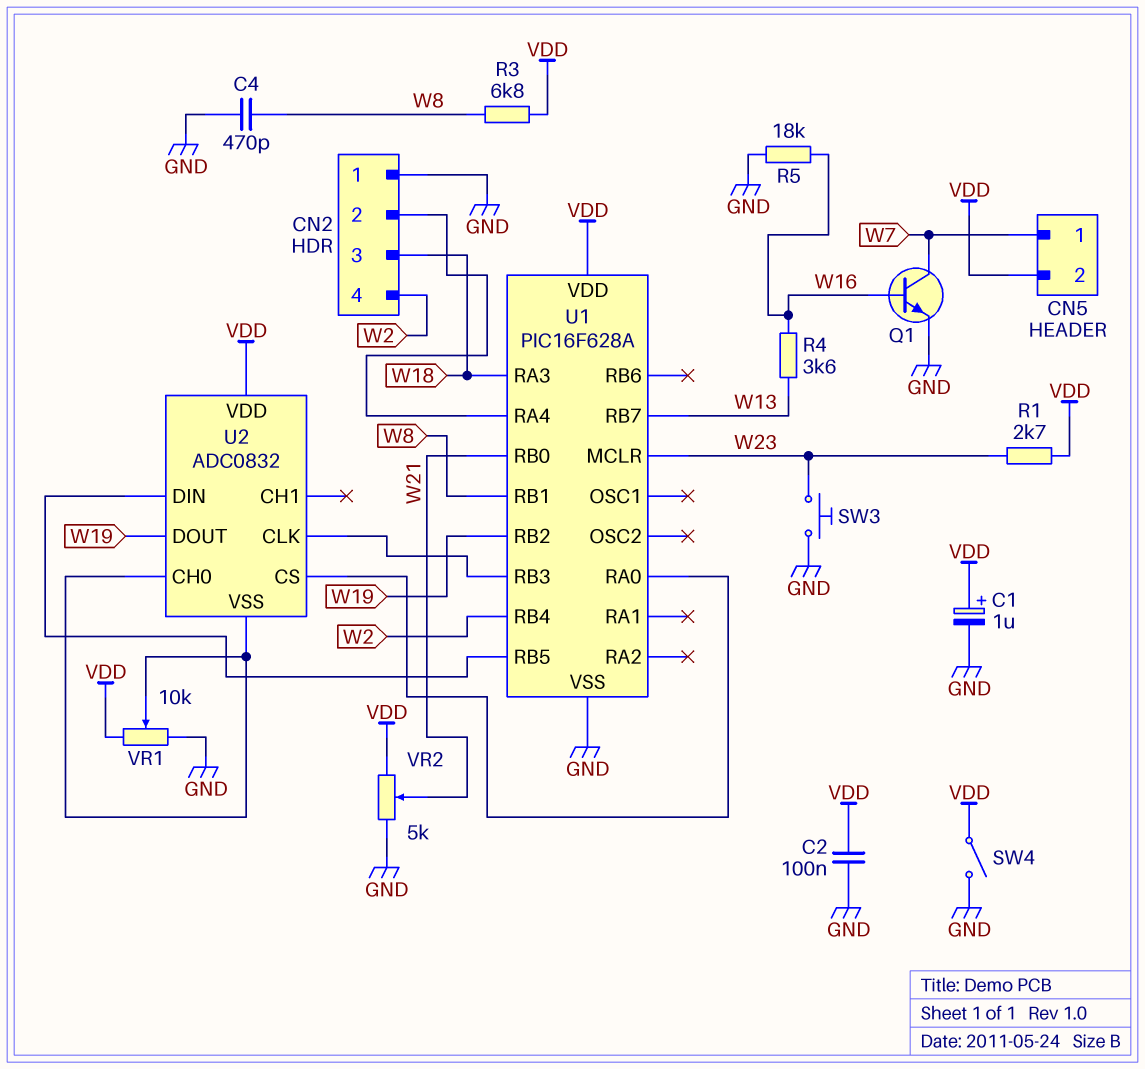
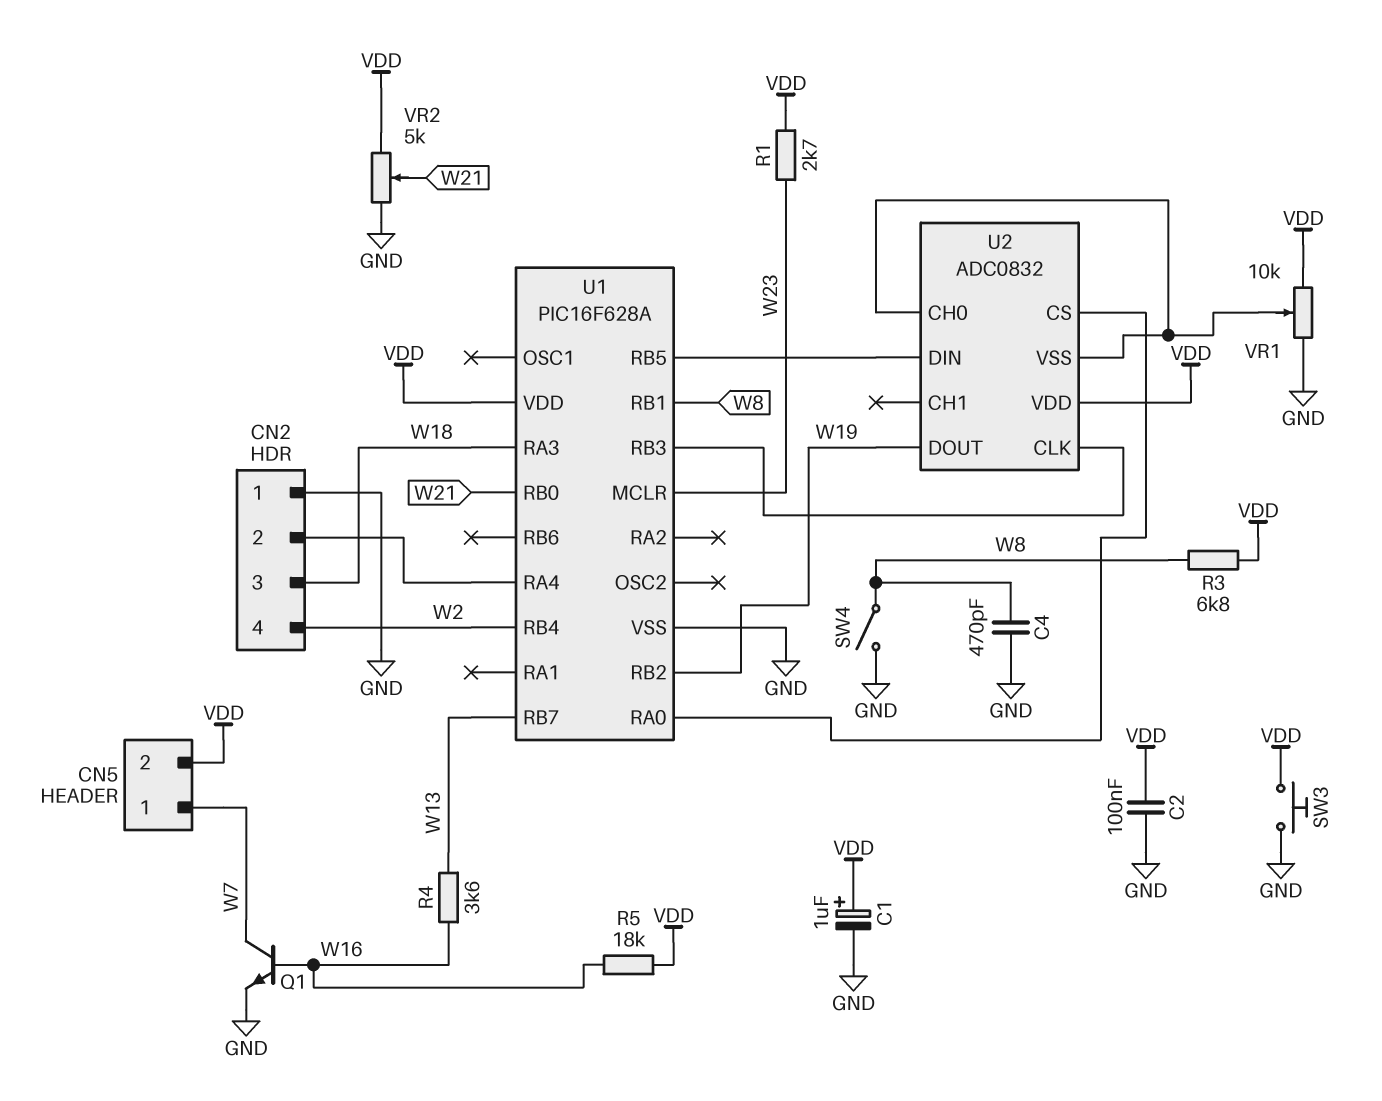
R5: 18k (GND, W16) -> 18k (VDD, W16)
SW3: button (GND, W23) -> button (GND, VDD)
SW4: switch (GND, VDD) -> switch (GND, W8)

